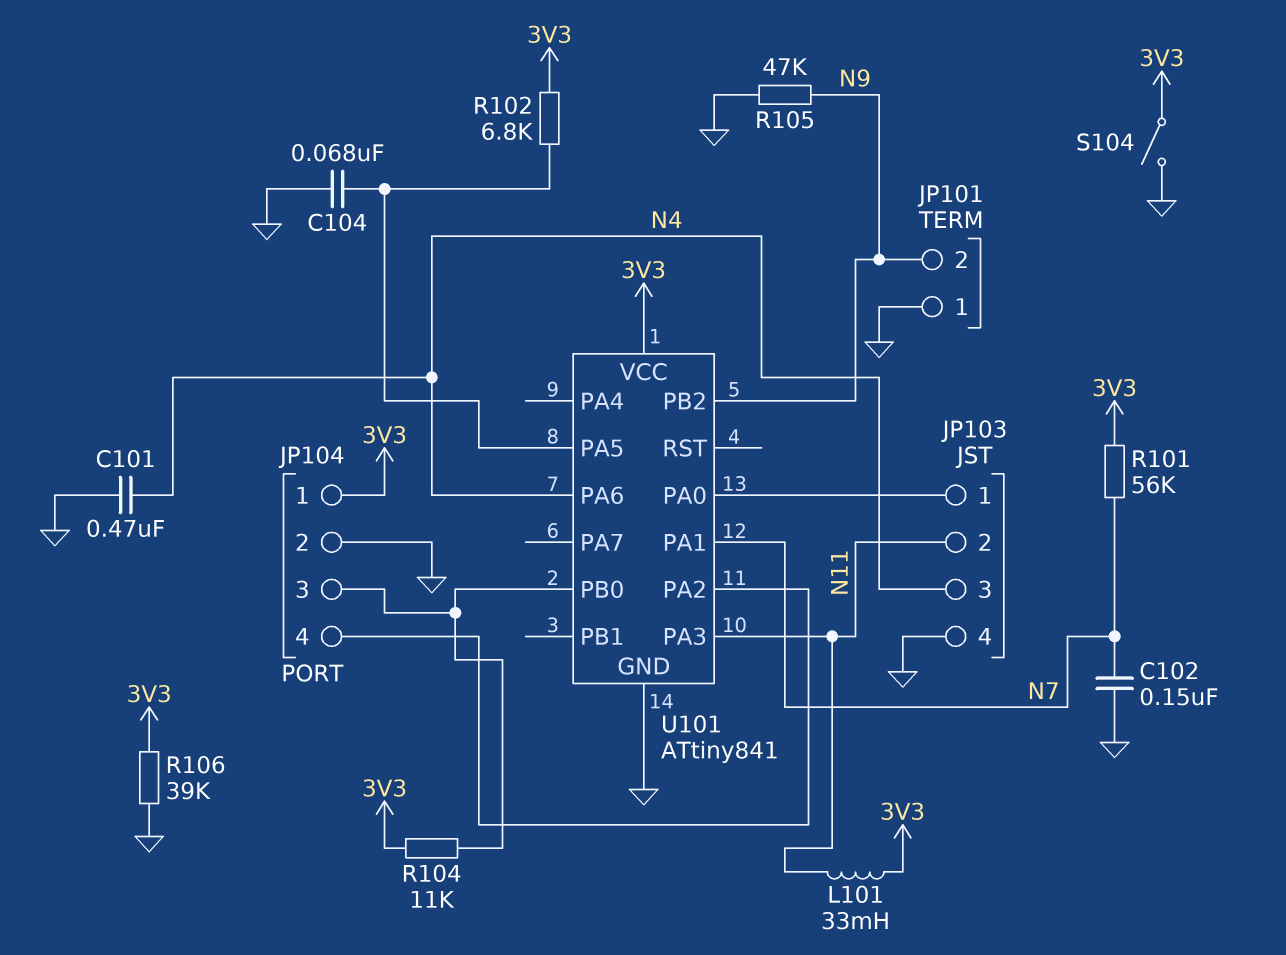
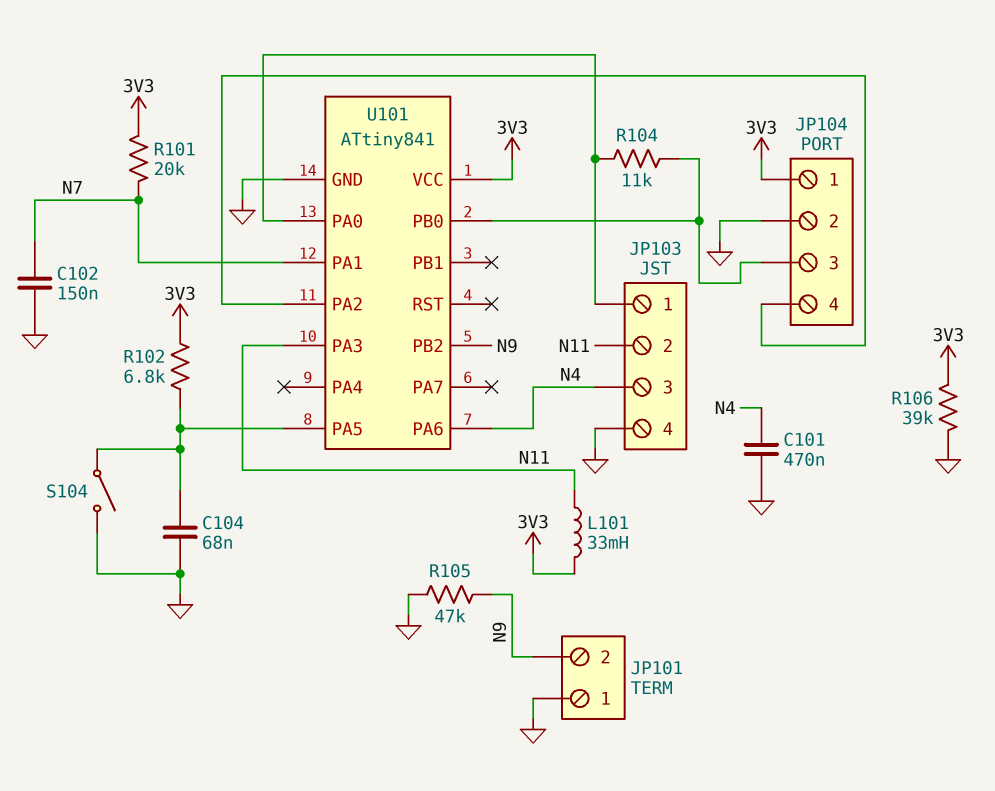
R101: 56k (3V3, N7) -> 20k (3V3, N7)
R104: 11k (3V3, JP104/3) -> 11k (JP103/1, JP104/3)
S104: switch (3V3, GND) -> switch (GND, U101/PA5)

